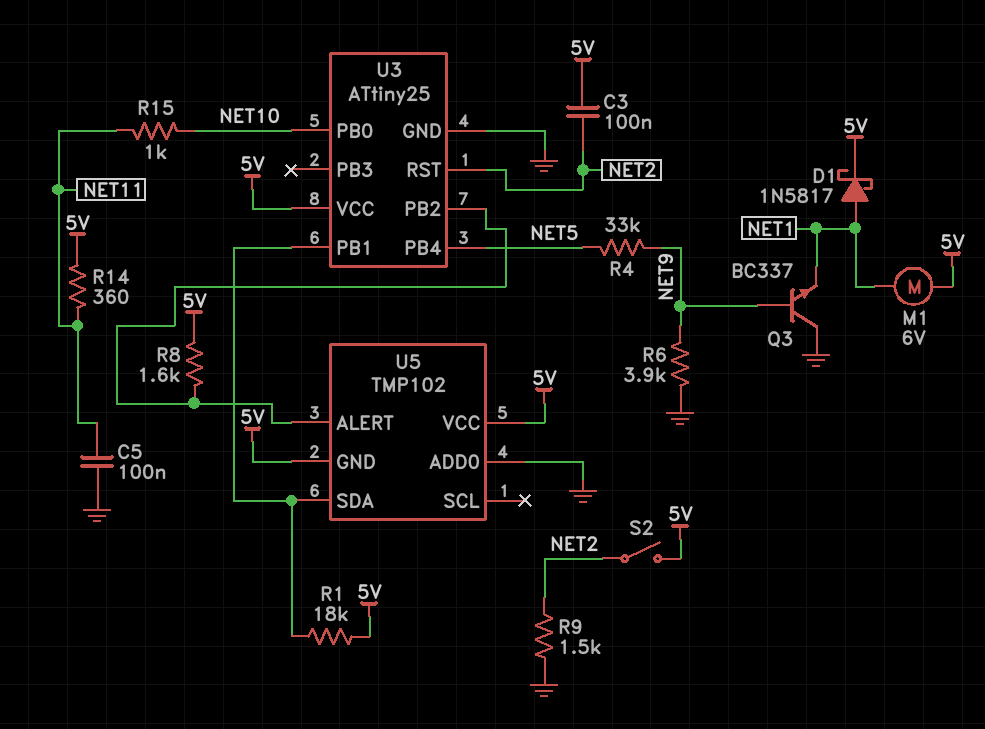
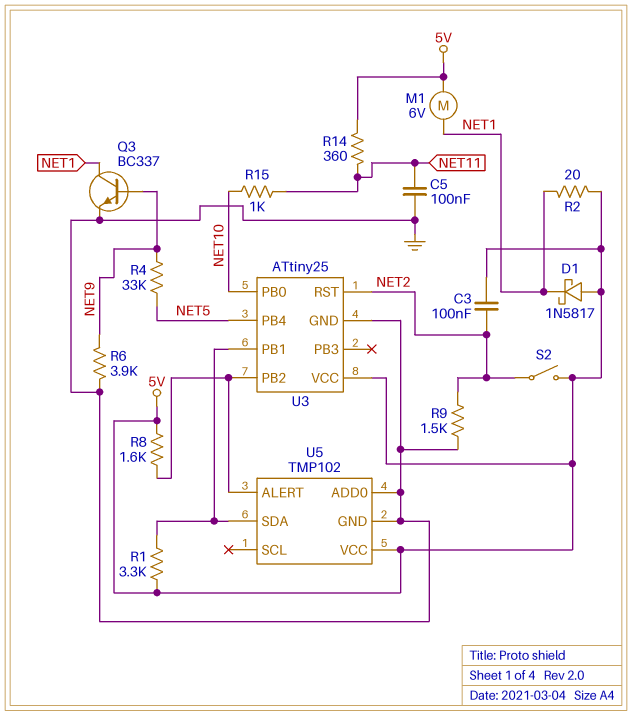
D1: schottky 1N5817 (A NET1, K 5V) -> schottky 1N5817 (A 5V, K NET1)
Q3: NPN BC337 (B NET9, C GND, E NET1) -> NPN BC337 (B NET9, C NET1, E GND)
R1: 18k (5V, U3/PB1) -> 3.3k (5V, U3/PB1)
R2: none -> 20 (5V, NET1)
U5 pin GND: 5V -> GND

